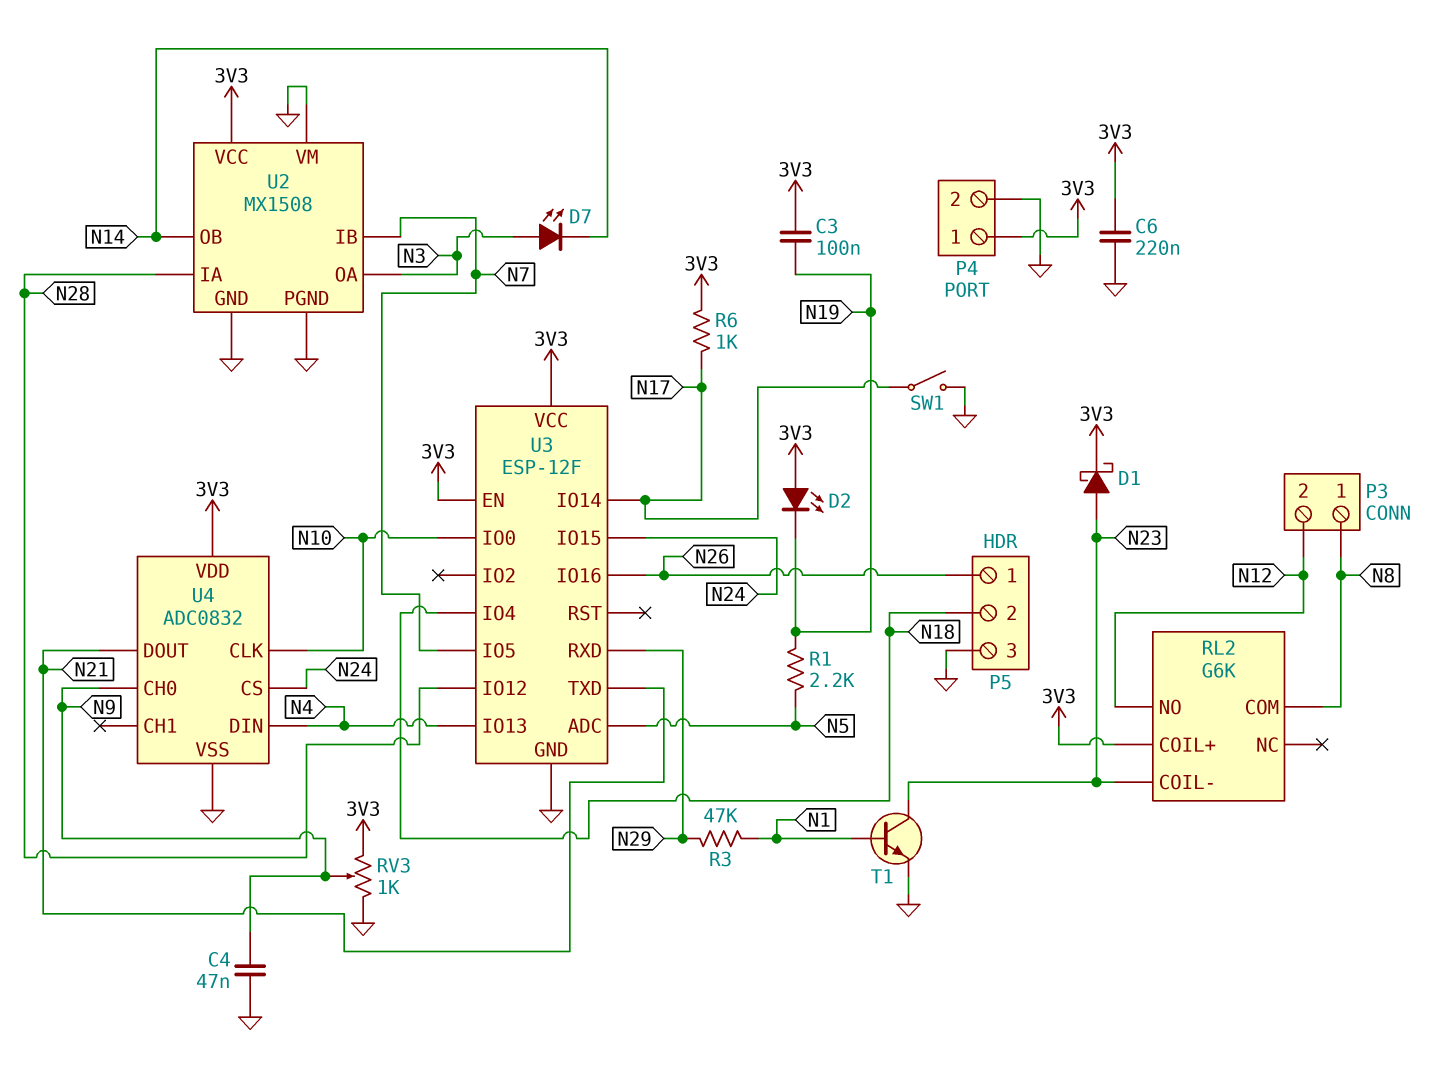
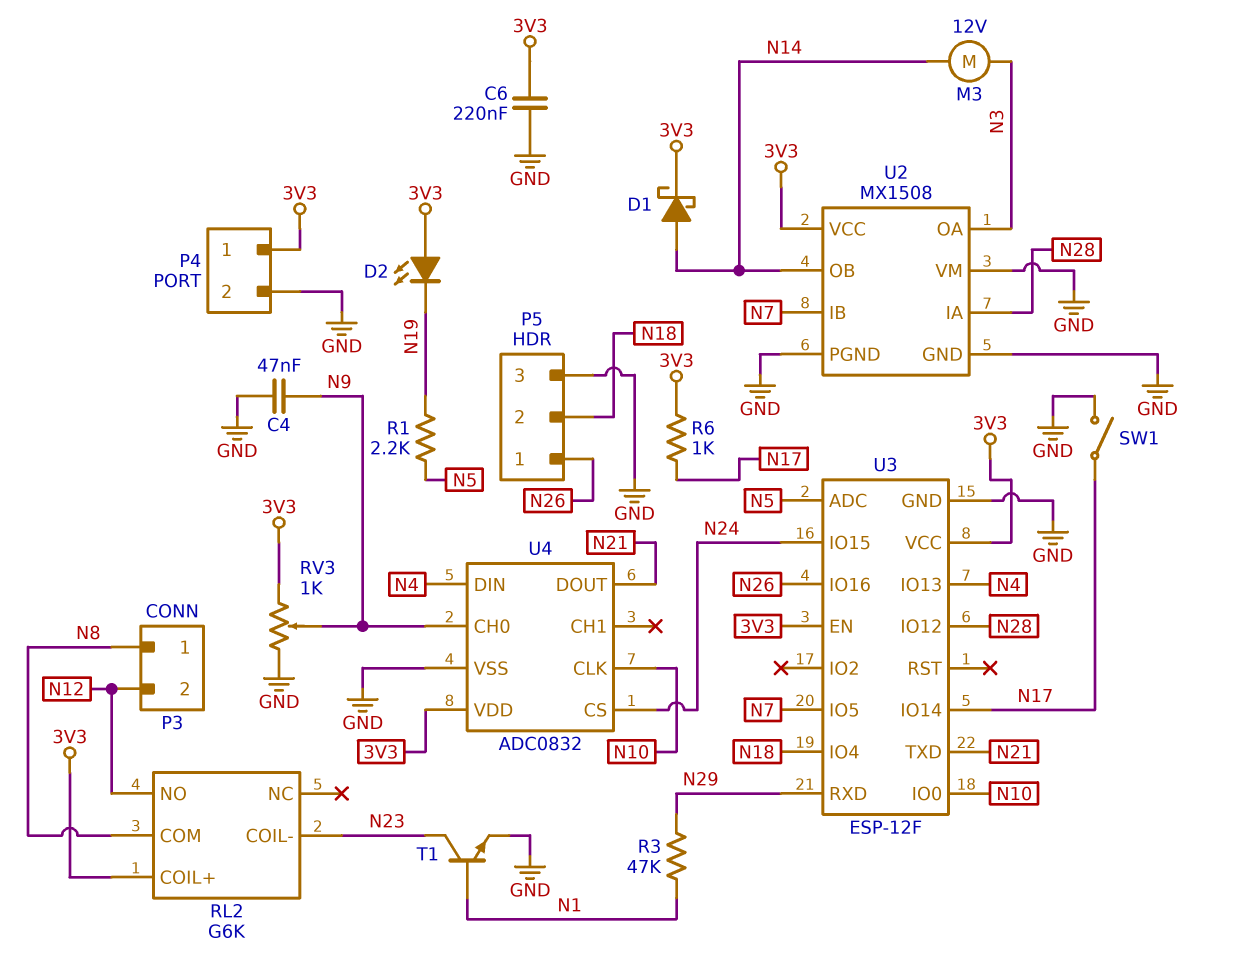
C3: 100nF (3V3, N19) -> none
D1: schottky (A N23, K 3V3) -> schottky (A N14, K 3V3)
D7: LED (A N3, K N14) -> none
M3: none -> motor 12V (N3, N14)

